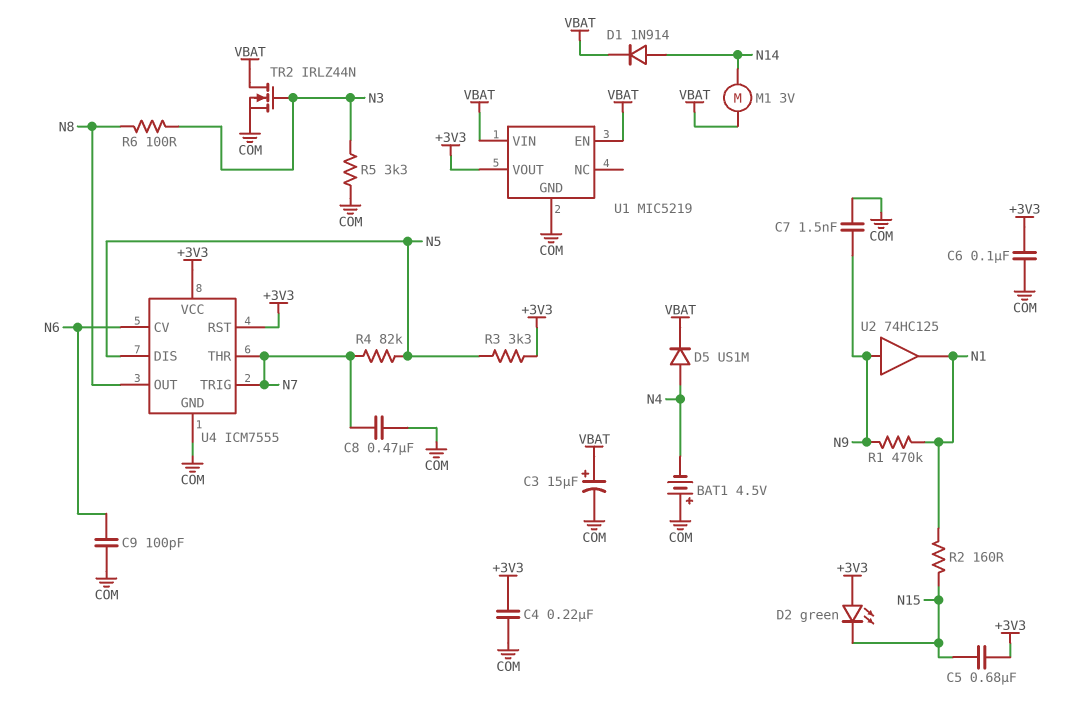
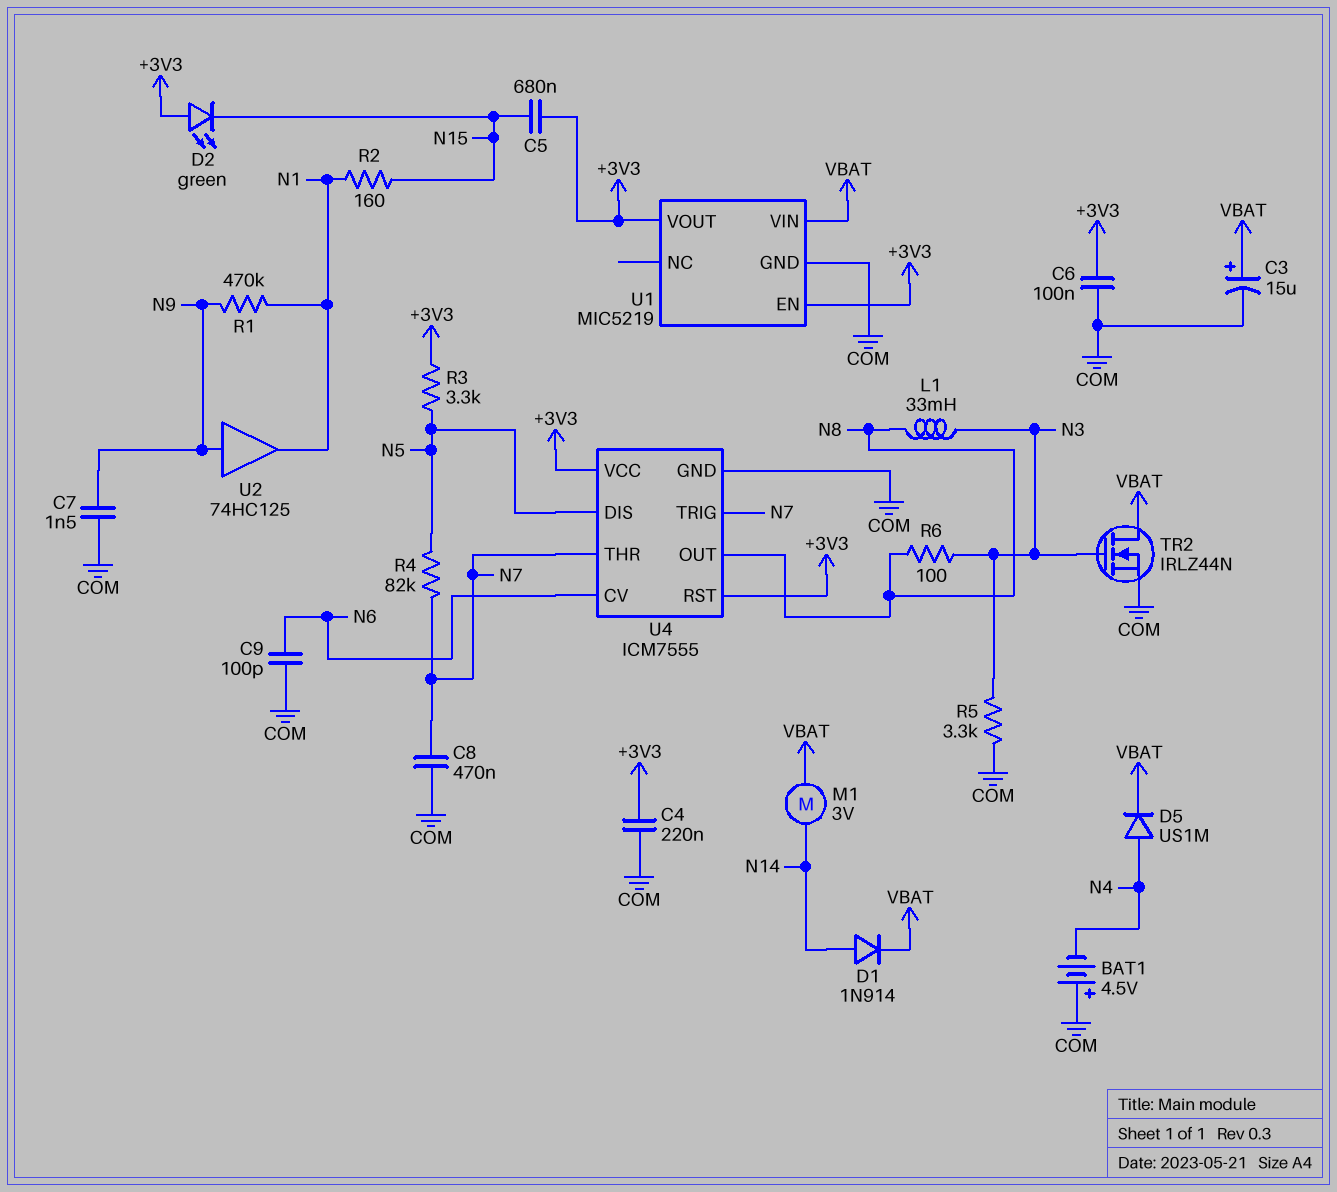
L1: none -> 33mH (N3, N8)
U1 pin EN: VBAT -> +3V3

